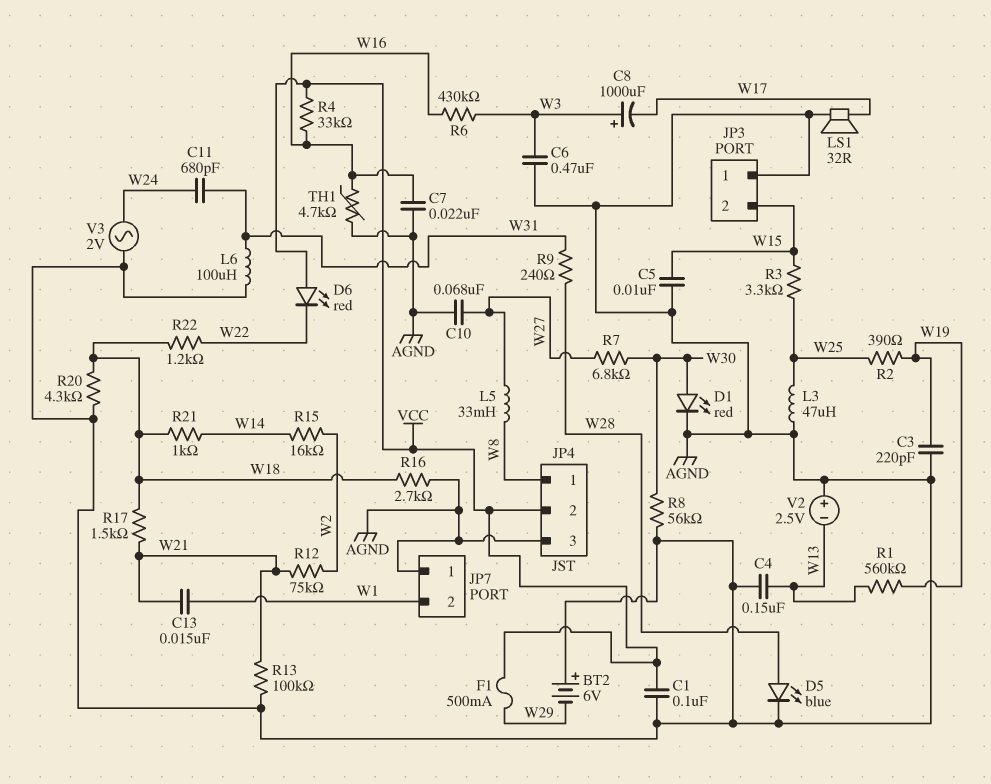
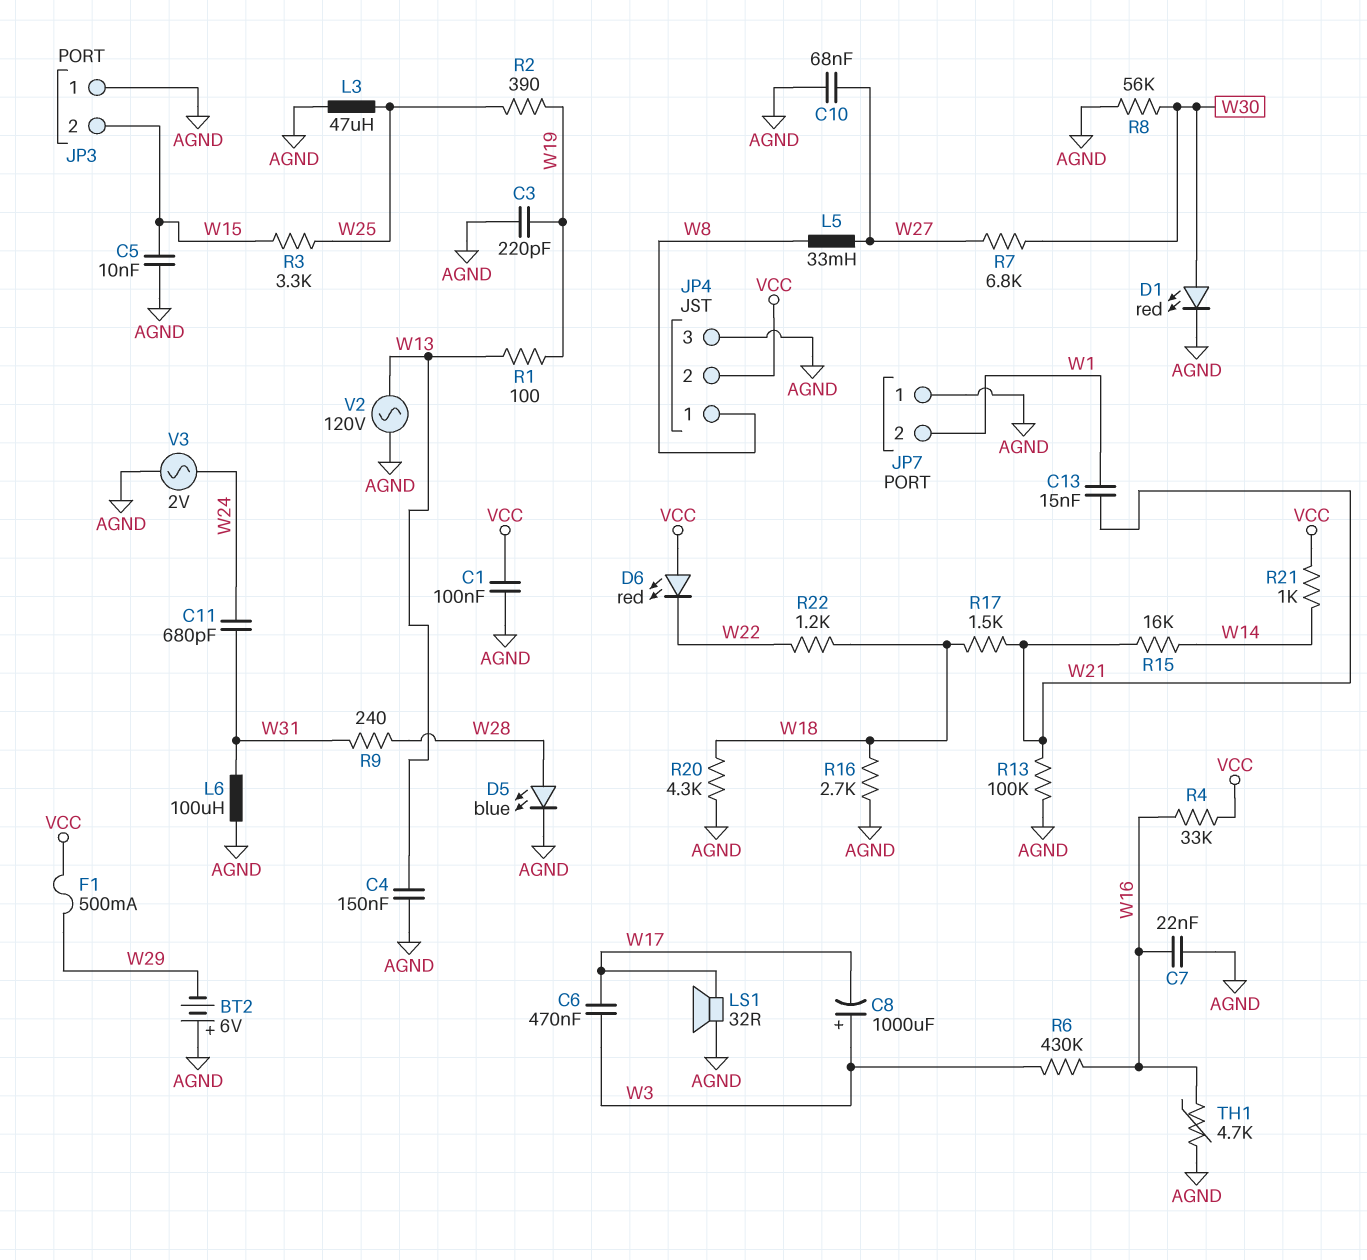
C6: 470nF (AGND, W3) -> 470nF (W3, W17)
R1: 560k (W13, W19) -> 100 (W13, W19)
R12: 75k (W2, W21) -> none
R15: 16k (W2, W14) -> 16k (W14, W21)
R21: 1k (W14, W18) -> 1k (VCC, W14)
V2: 2.5V (plus AGND, minus W13) -> AC 120V (AGND, W13)

